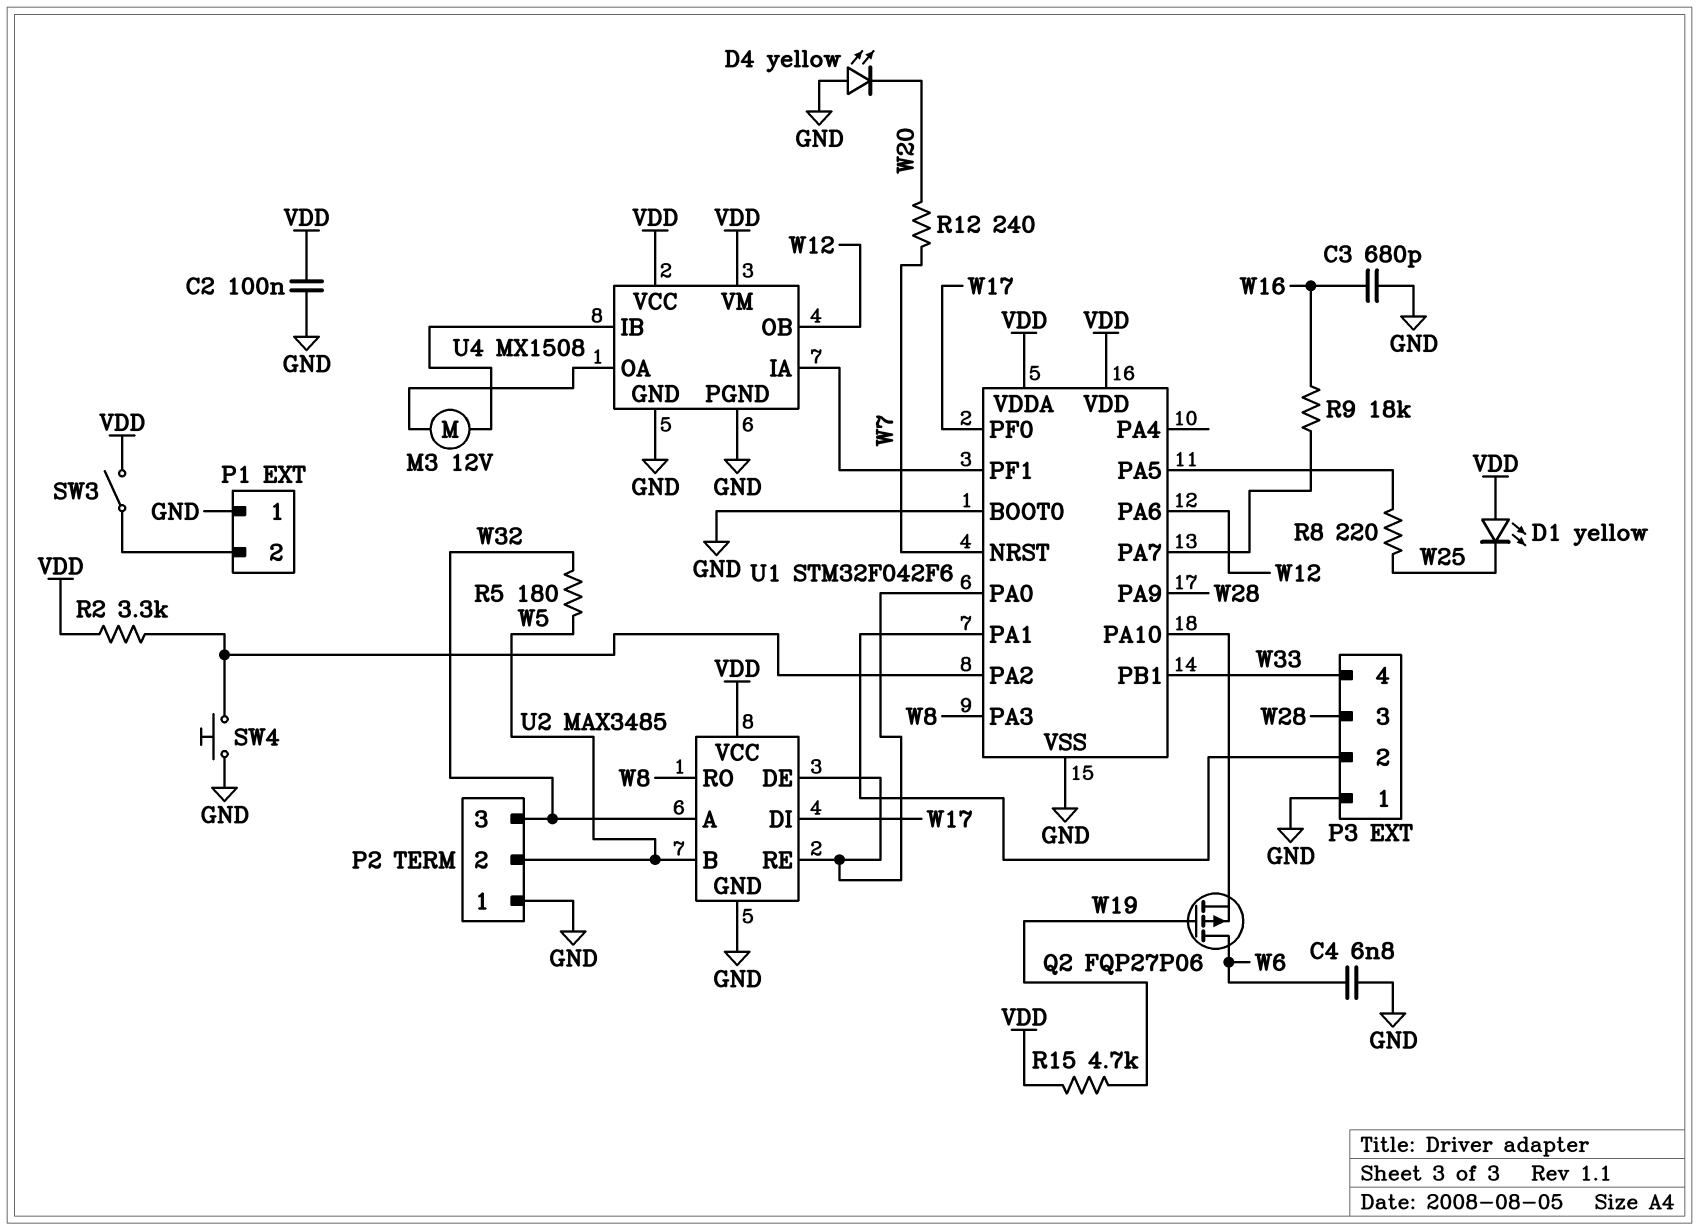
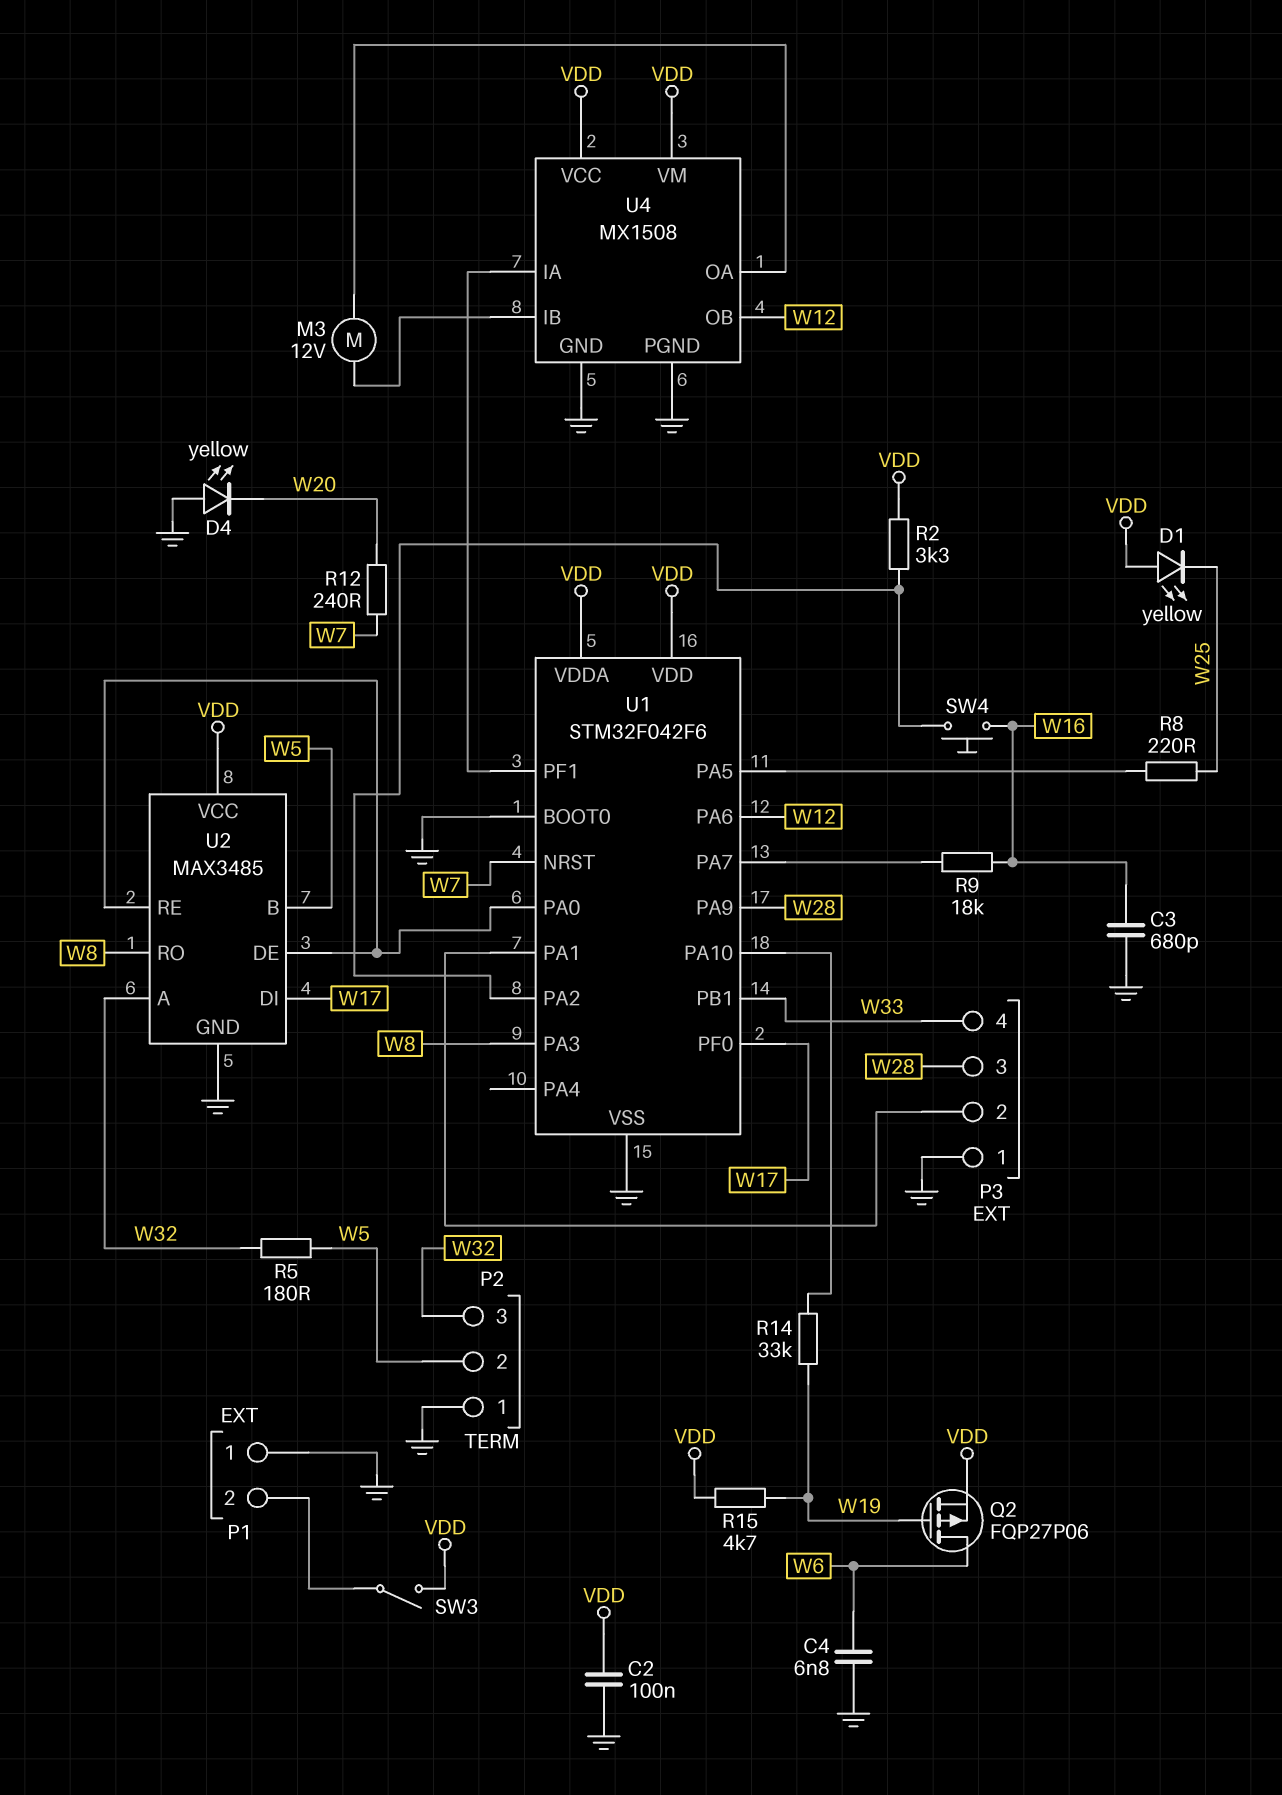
Q2: PMOS FQP27P06 (G W19, D W6, S U1/PA10) -> PMOS FQP27P06 (G W19, D W6, S VDD)
R14: none -> 33k (U1/PA10, W19)
SW4: button (GND, U1/PA2) -> button (U1/PA2, W16)

